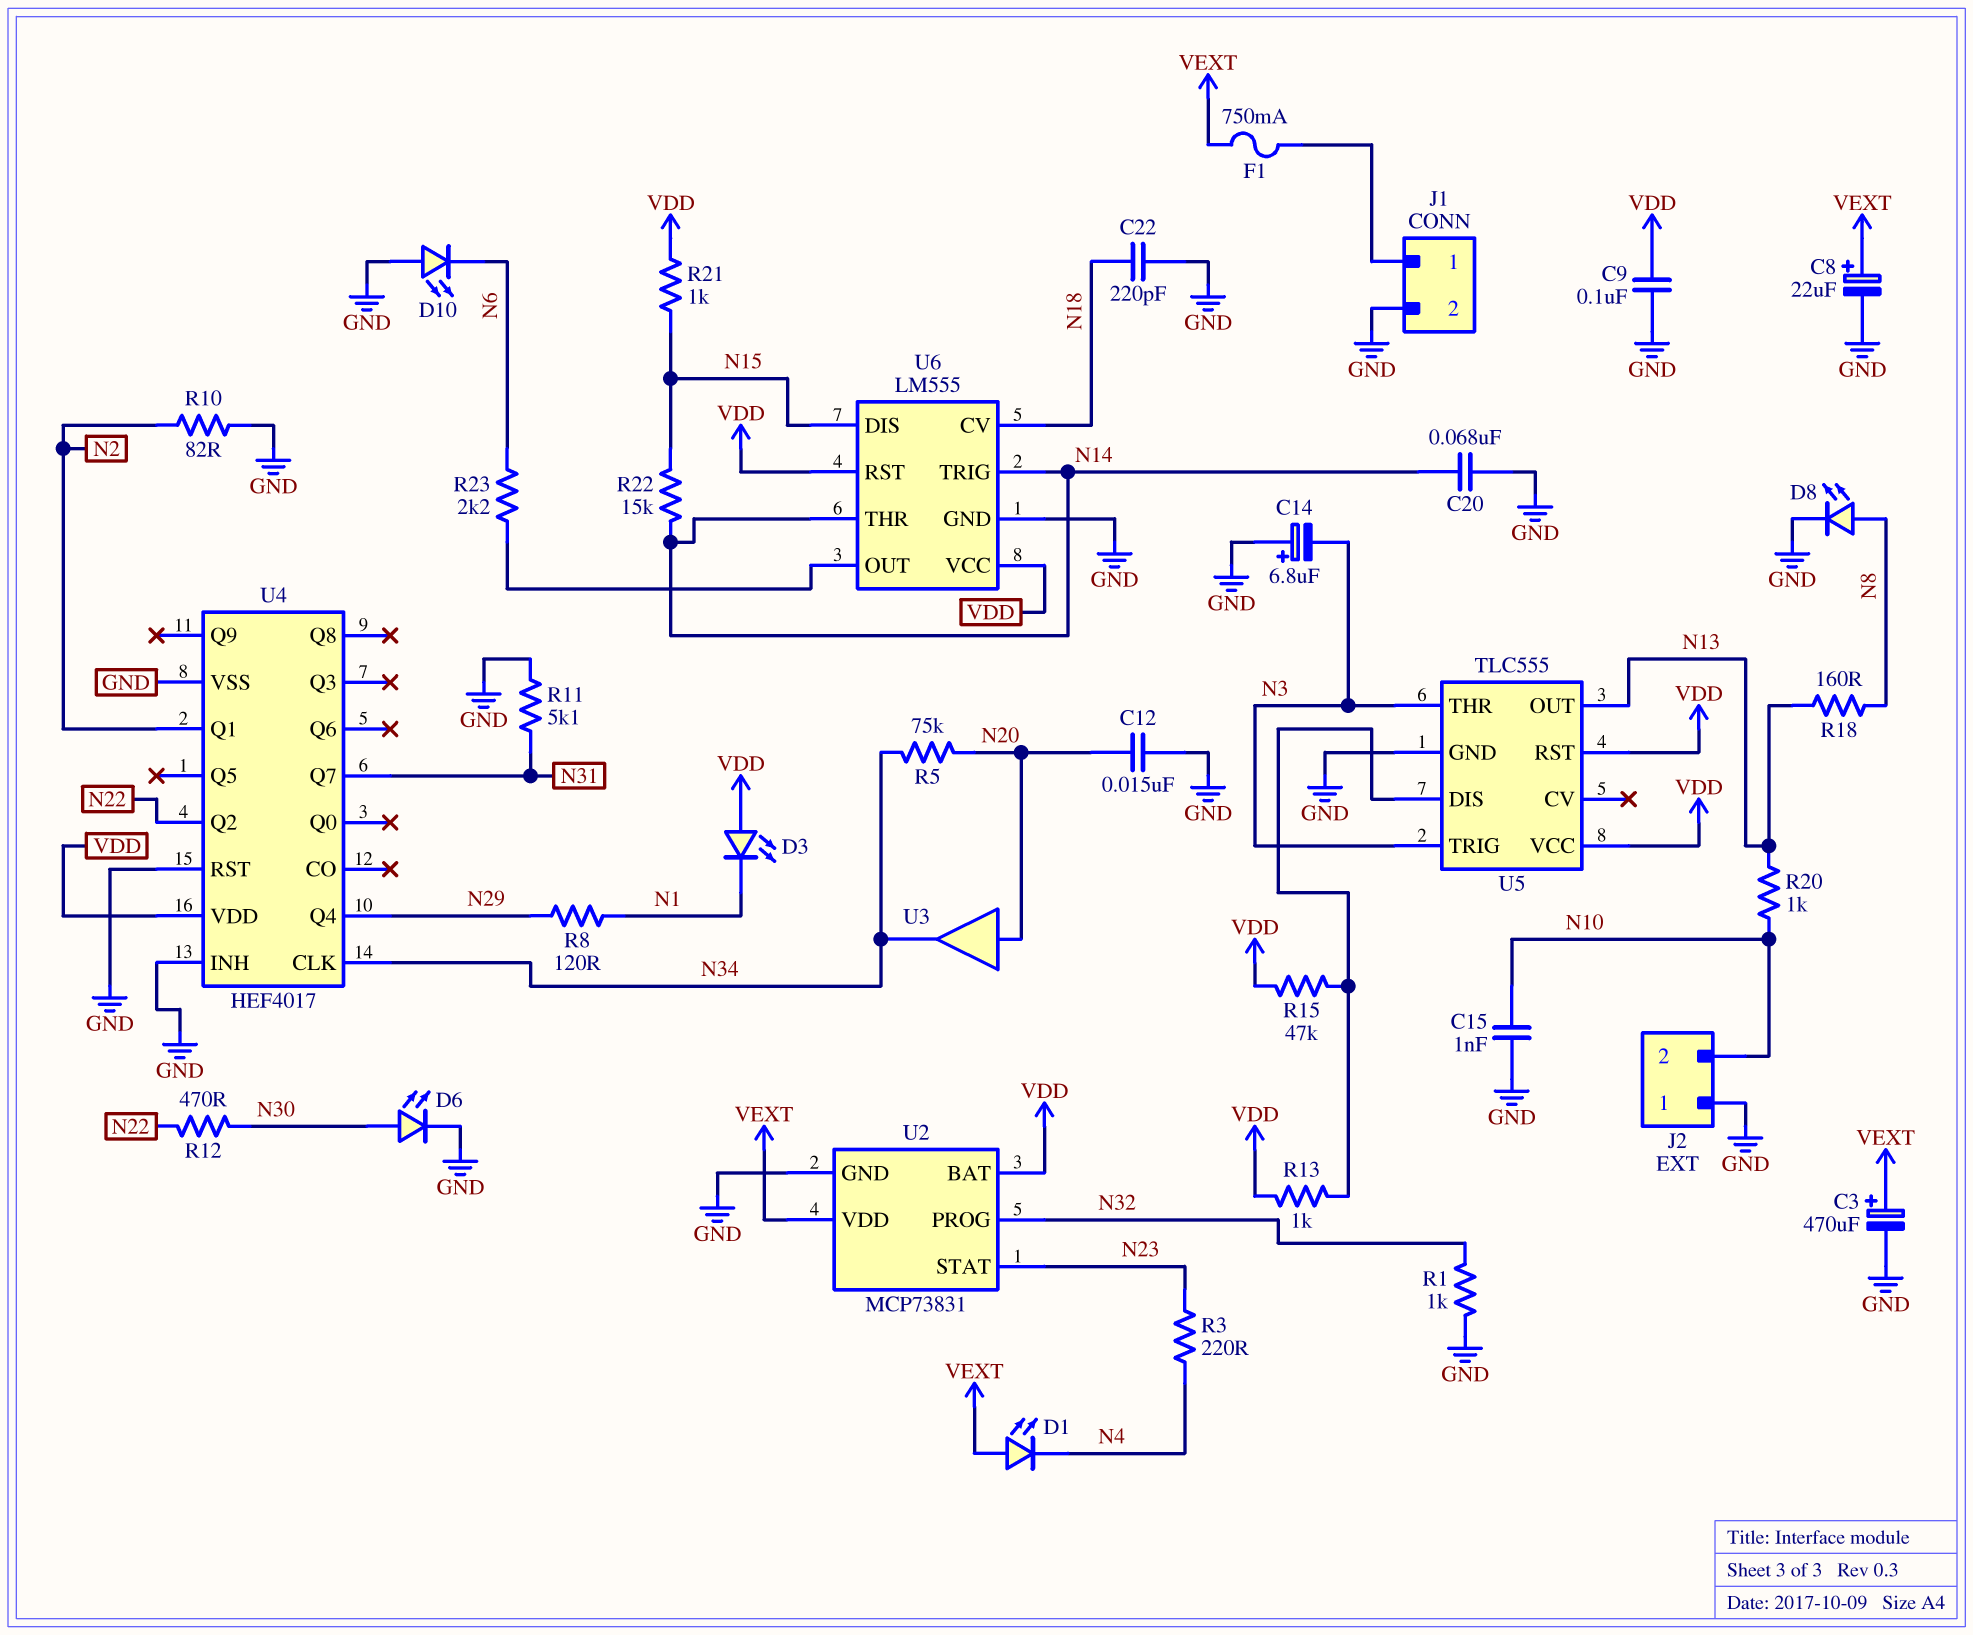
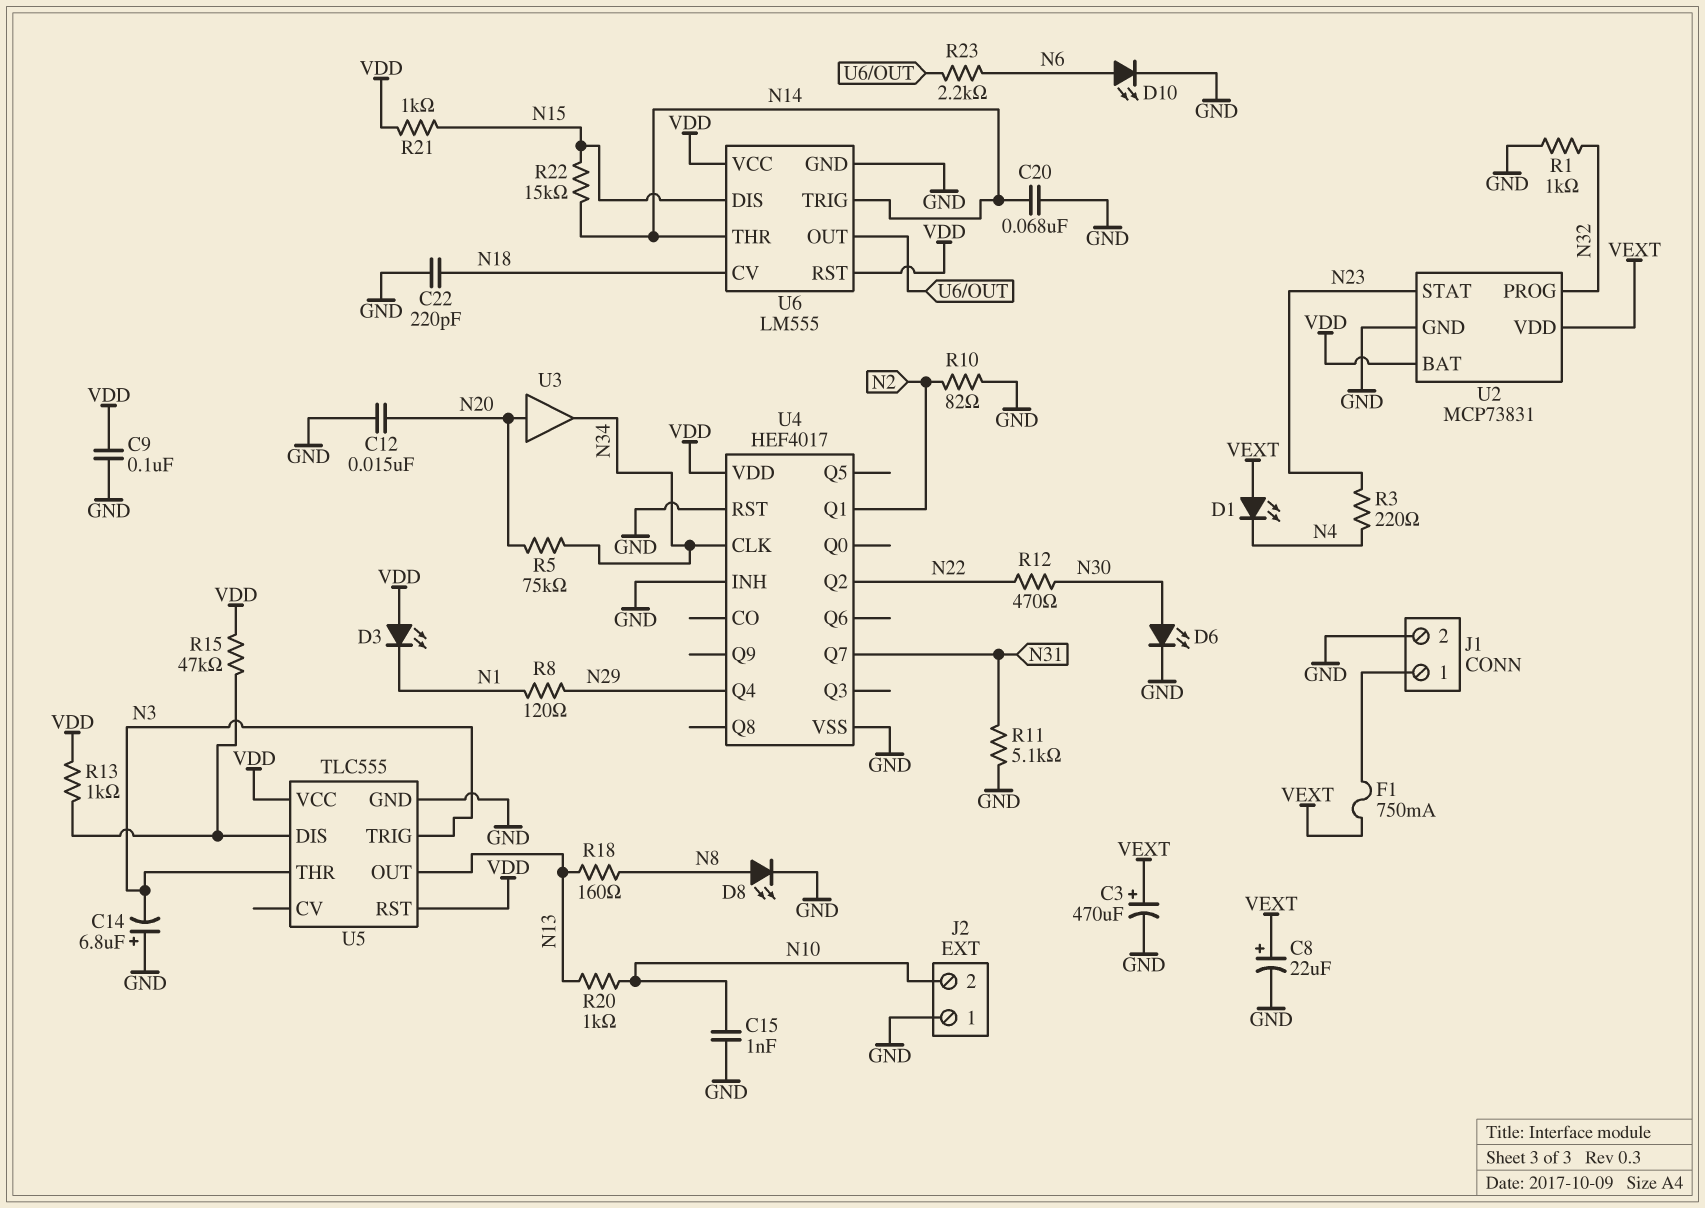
D10: LED (A GND, K N6) -> LED (A N6, K GND)

